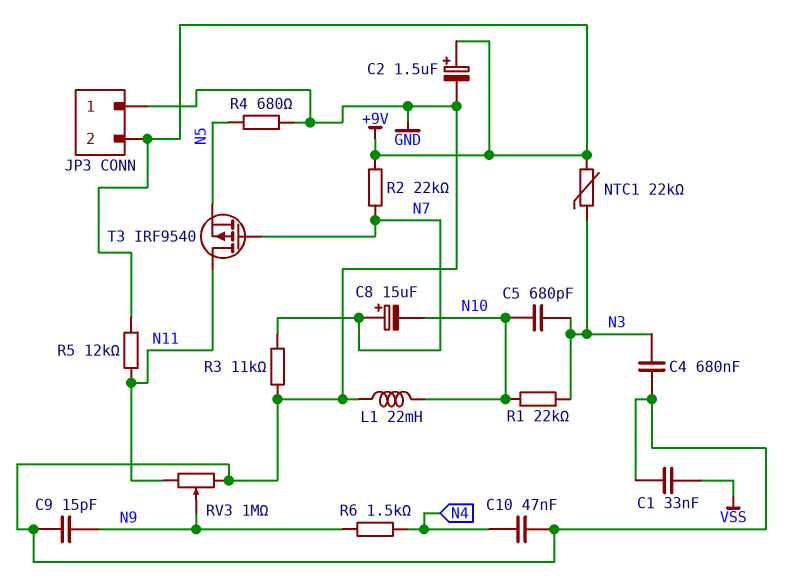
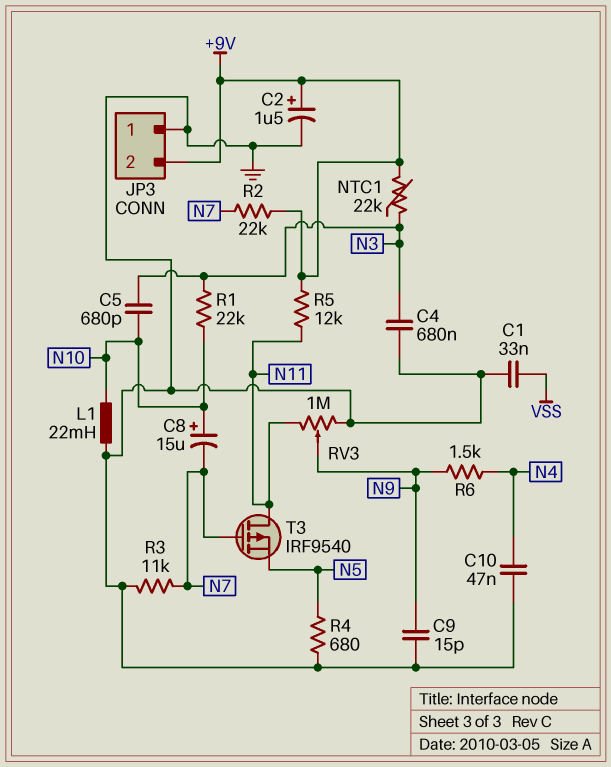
C8: 15uF (plus N7, minus N10) -> 15uF (plus N10, minus N7)

